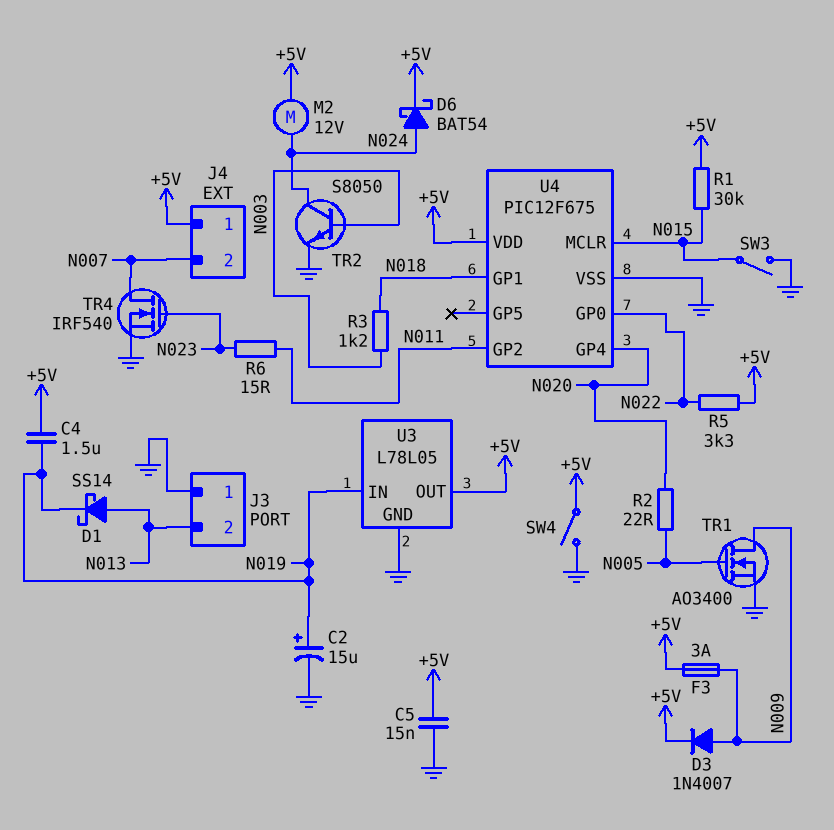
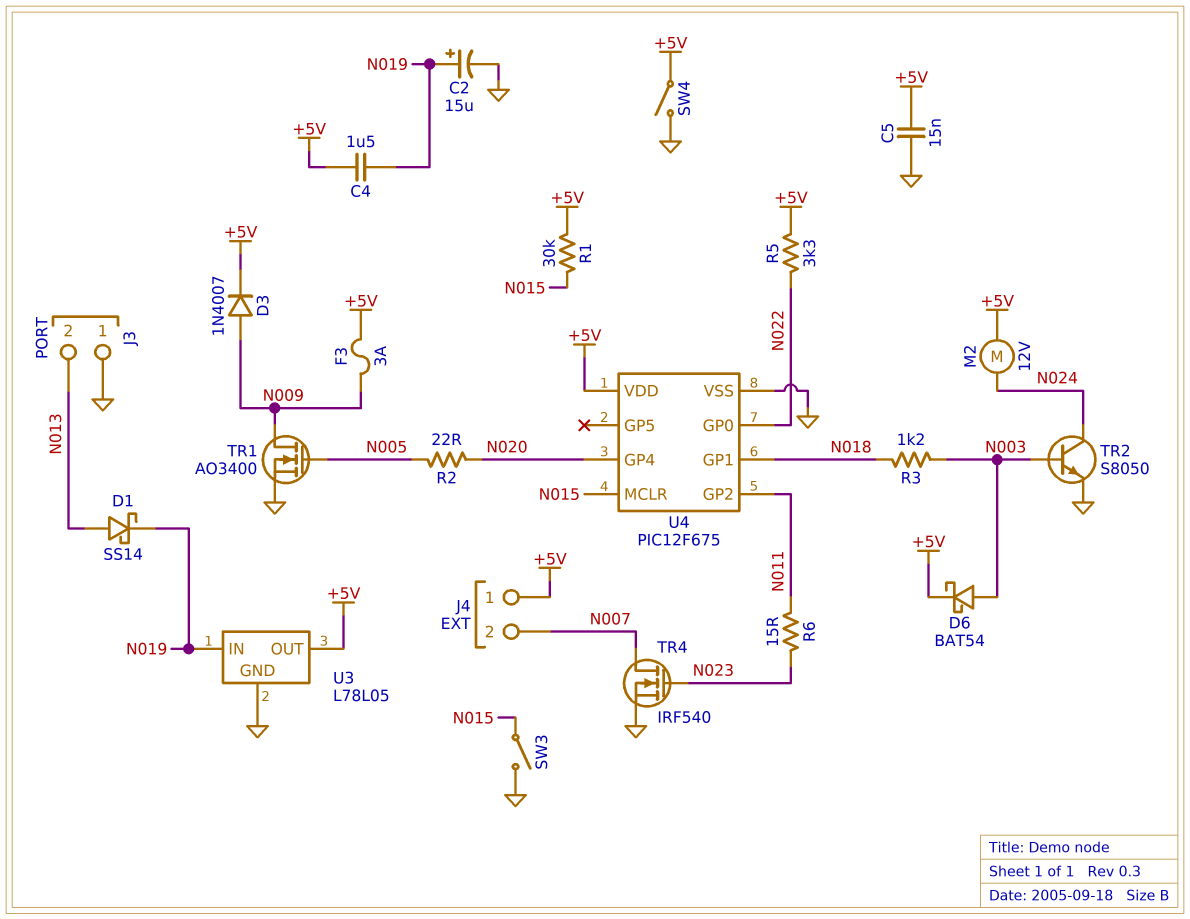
D6: schottky BAT54 (A N024, K +5V) -> schottky BAT54 (A N003, K +5V)

